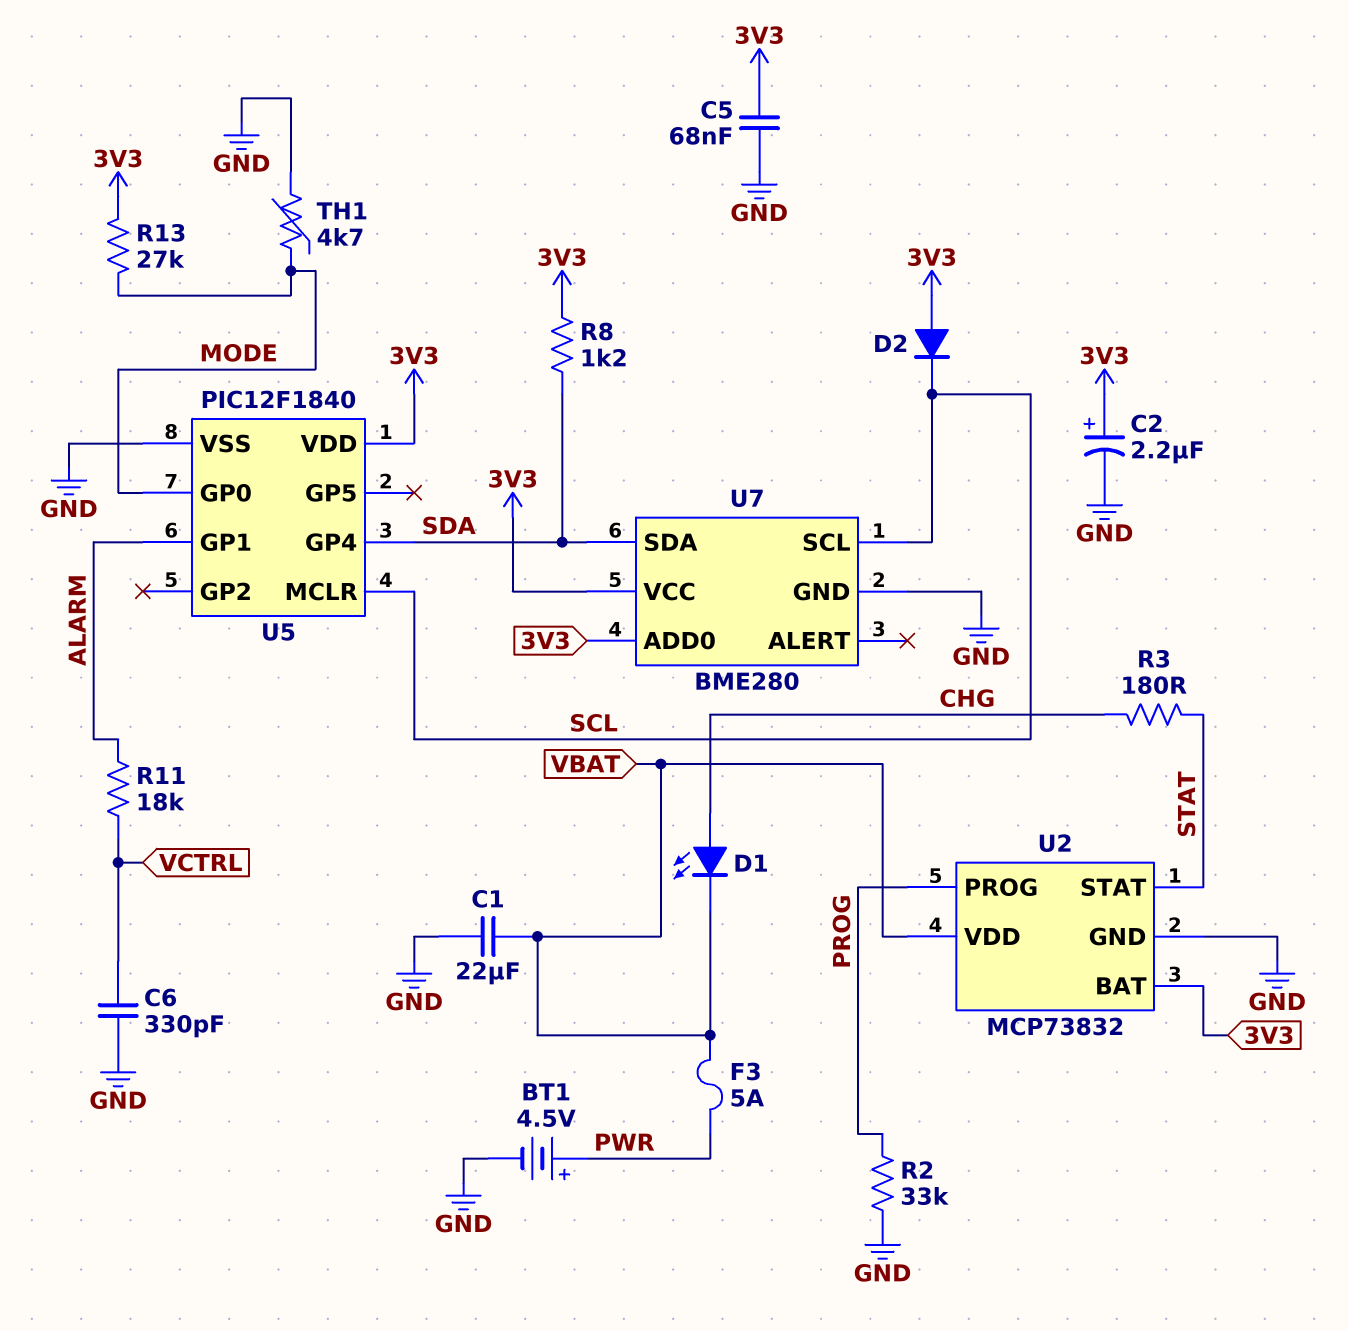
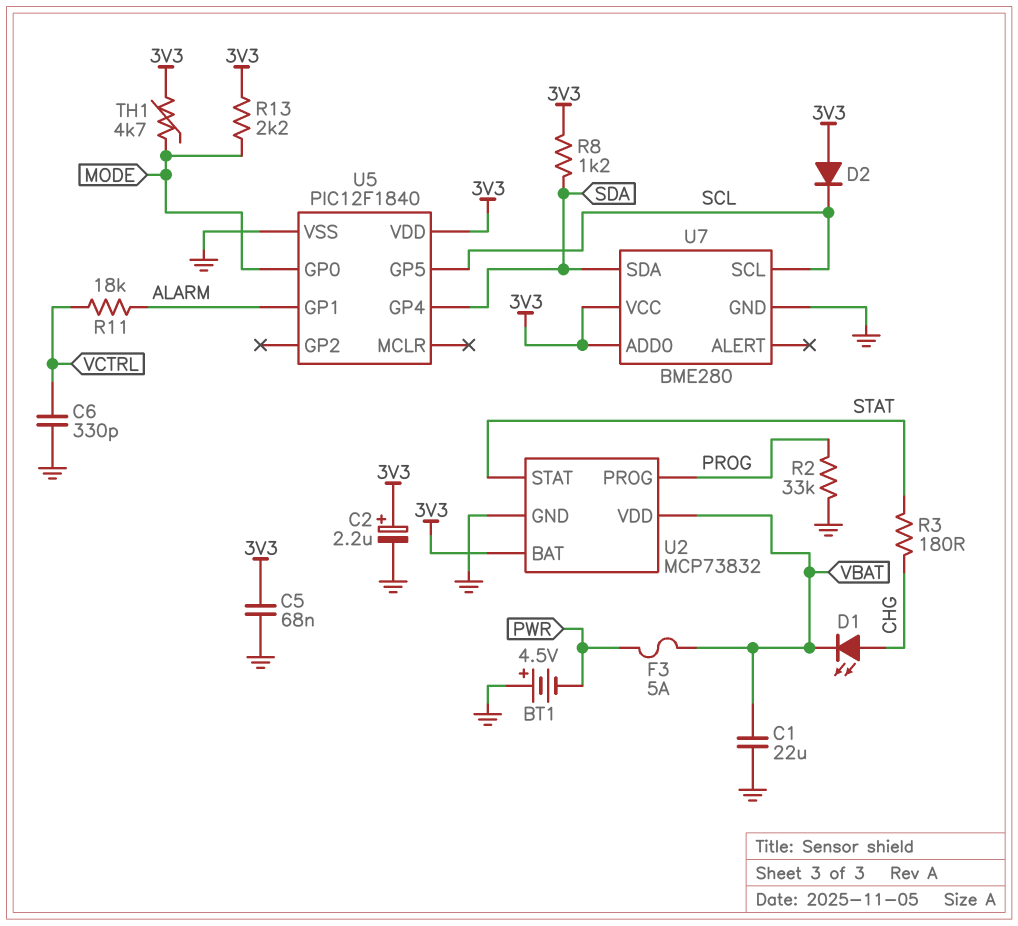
BT1: 4.5V (plus PWR, minus GND) -> 4.5V (plus GND, minus PWR)
R13: 27k (3V3, MODE) -> 2.2k (3V3, MODE)
TH1: 4.7k (GND, MODE) -> 4.7k (3V3, MODE)
U5 pin GP5: none -> SCL
U5 pin MCLR: SCL -> none

